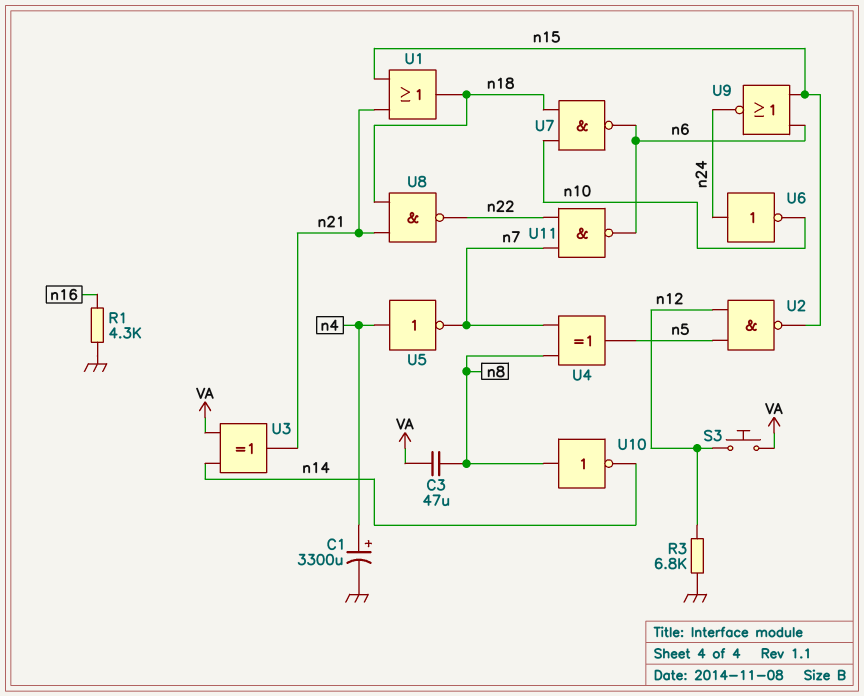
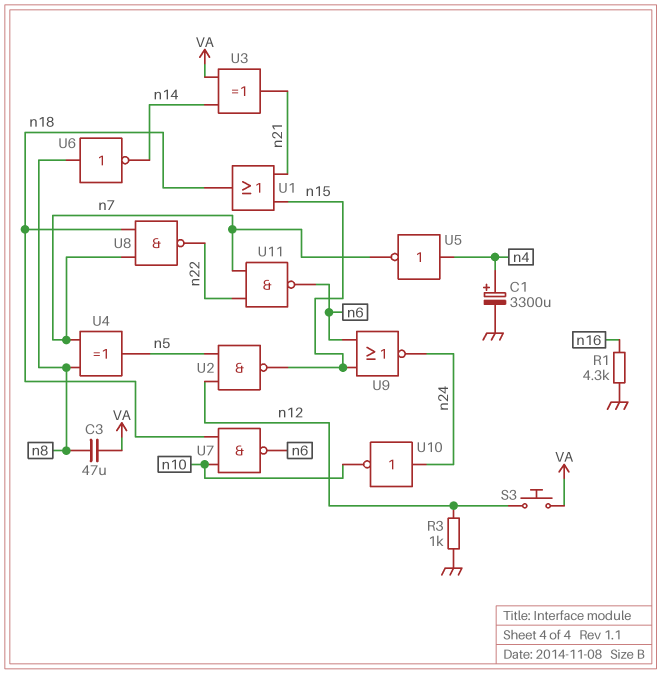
R3: 6.8k (GND, n12) -> 1k (GND, n12)
U6: NOT (in n24, out n10) -> NOT (in n8, out n14)
U8: NAND (in n18, in n21, out n22) -> NAND (in n7, in n18, out n22)
U10: NOT (in n8, out n14) -> NOT (in n24, out n10)

